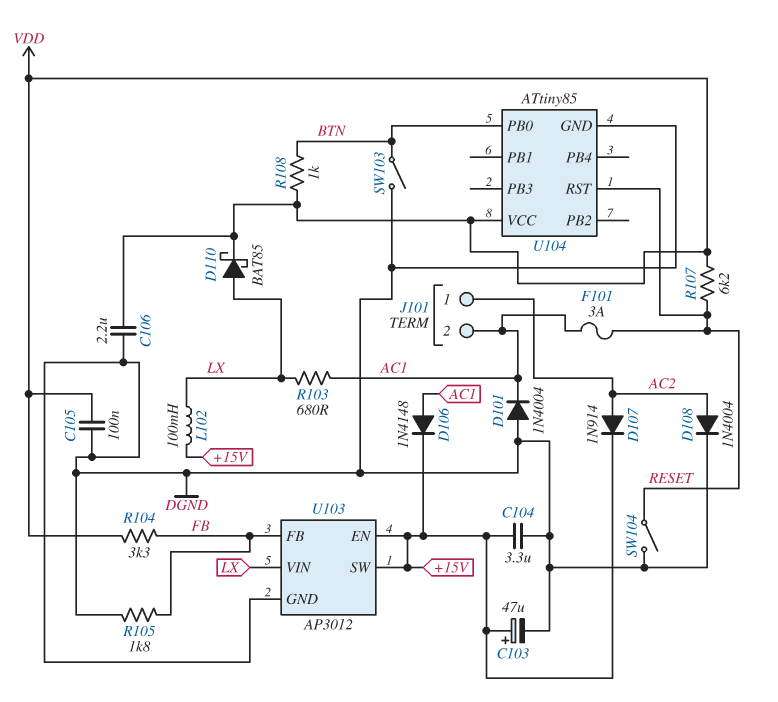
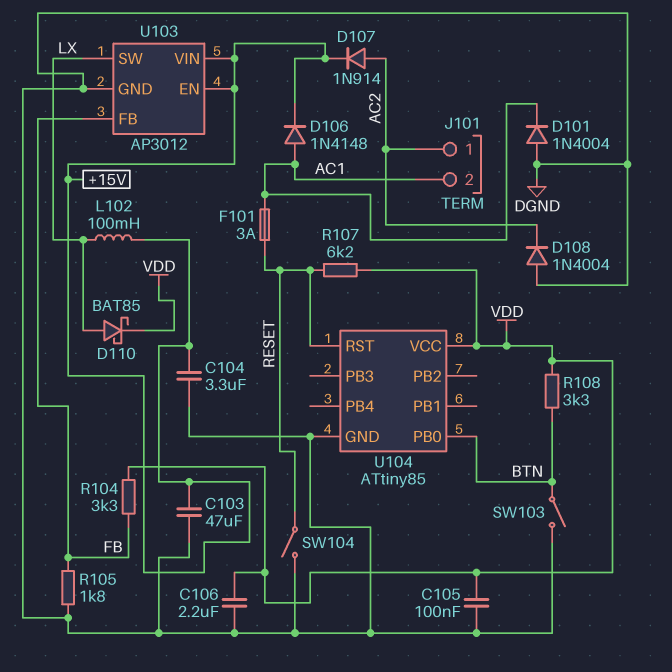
C103: 47uF (plus +15V, minus DGND) -> 47uF (+15V, DGND)
D108: diode 1N4004 (A AC2, K DGND) -> diode 1N4004 (A DGND, K AC2)
R103: 680 (AC1, LX) -> none
R108: 1k (BTN, VDD) -> 3.3k (BTN, VDD)
U103 pin SW: +15V -> LX
U103 pin VIN: LX -> +15V

